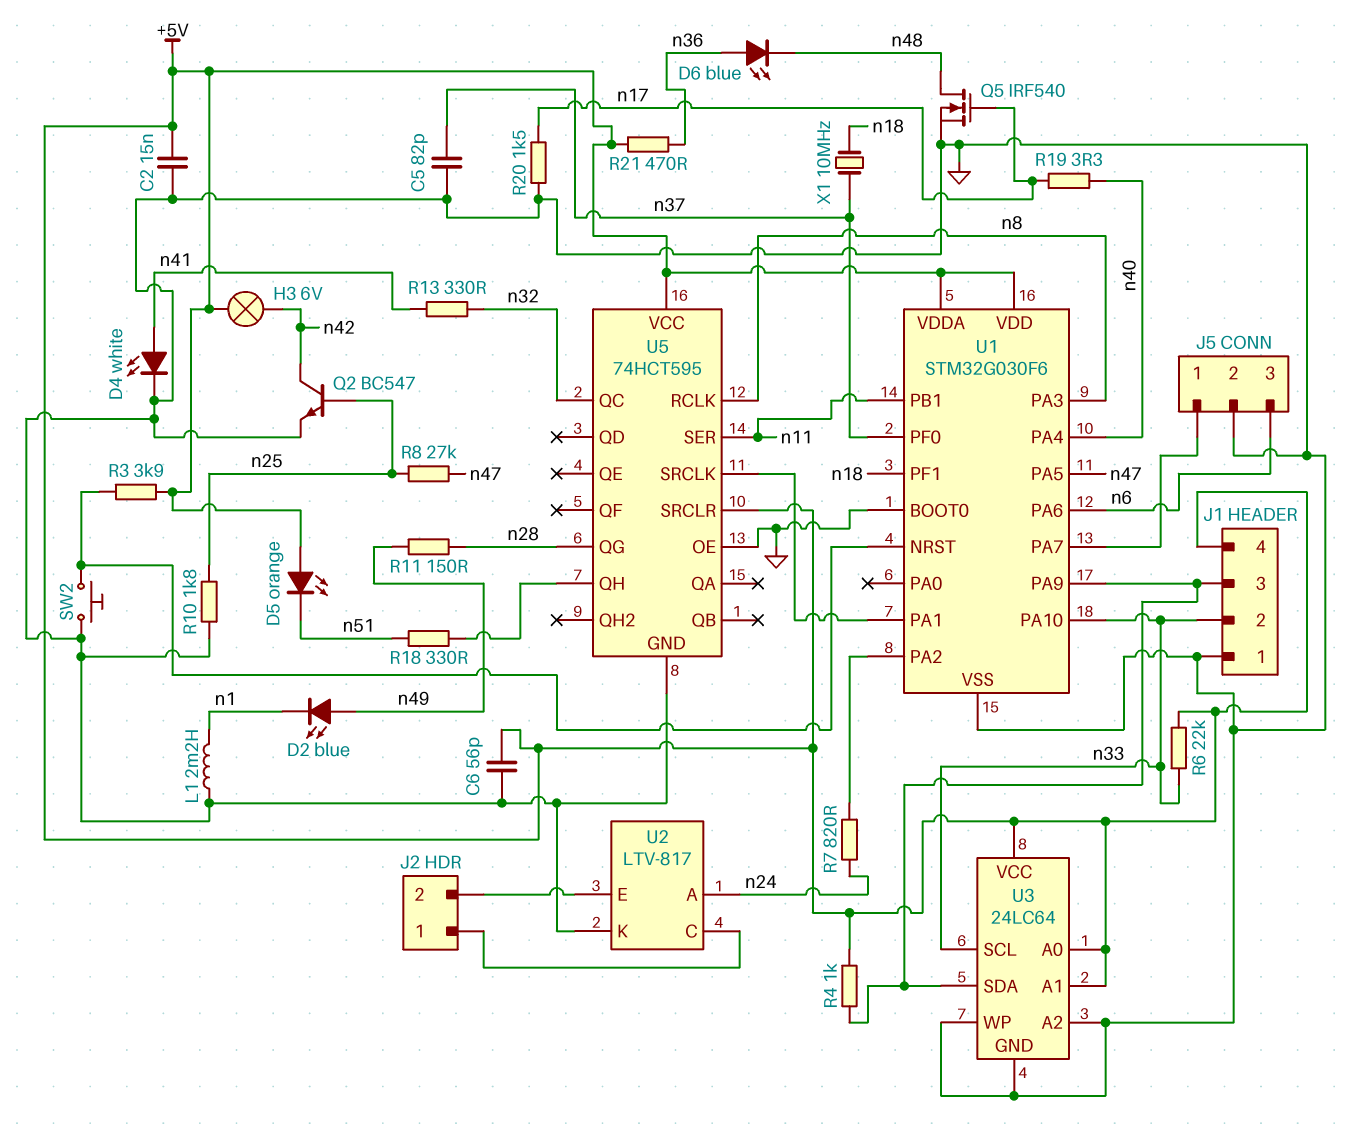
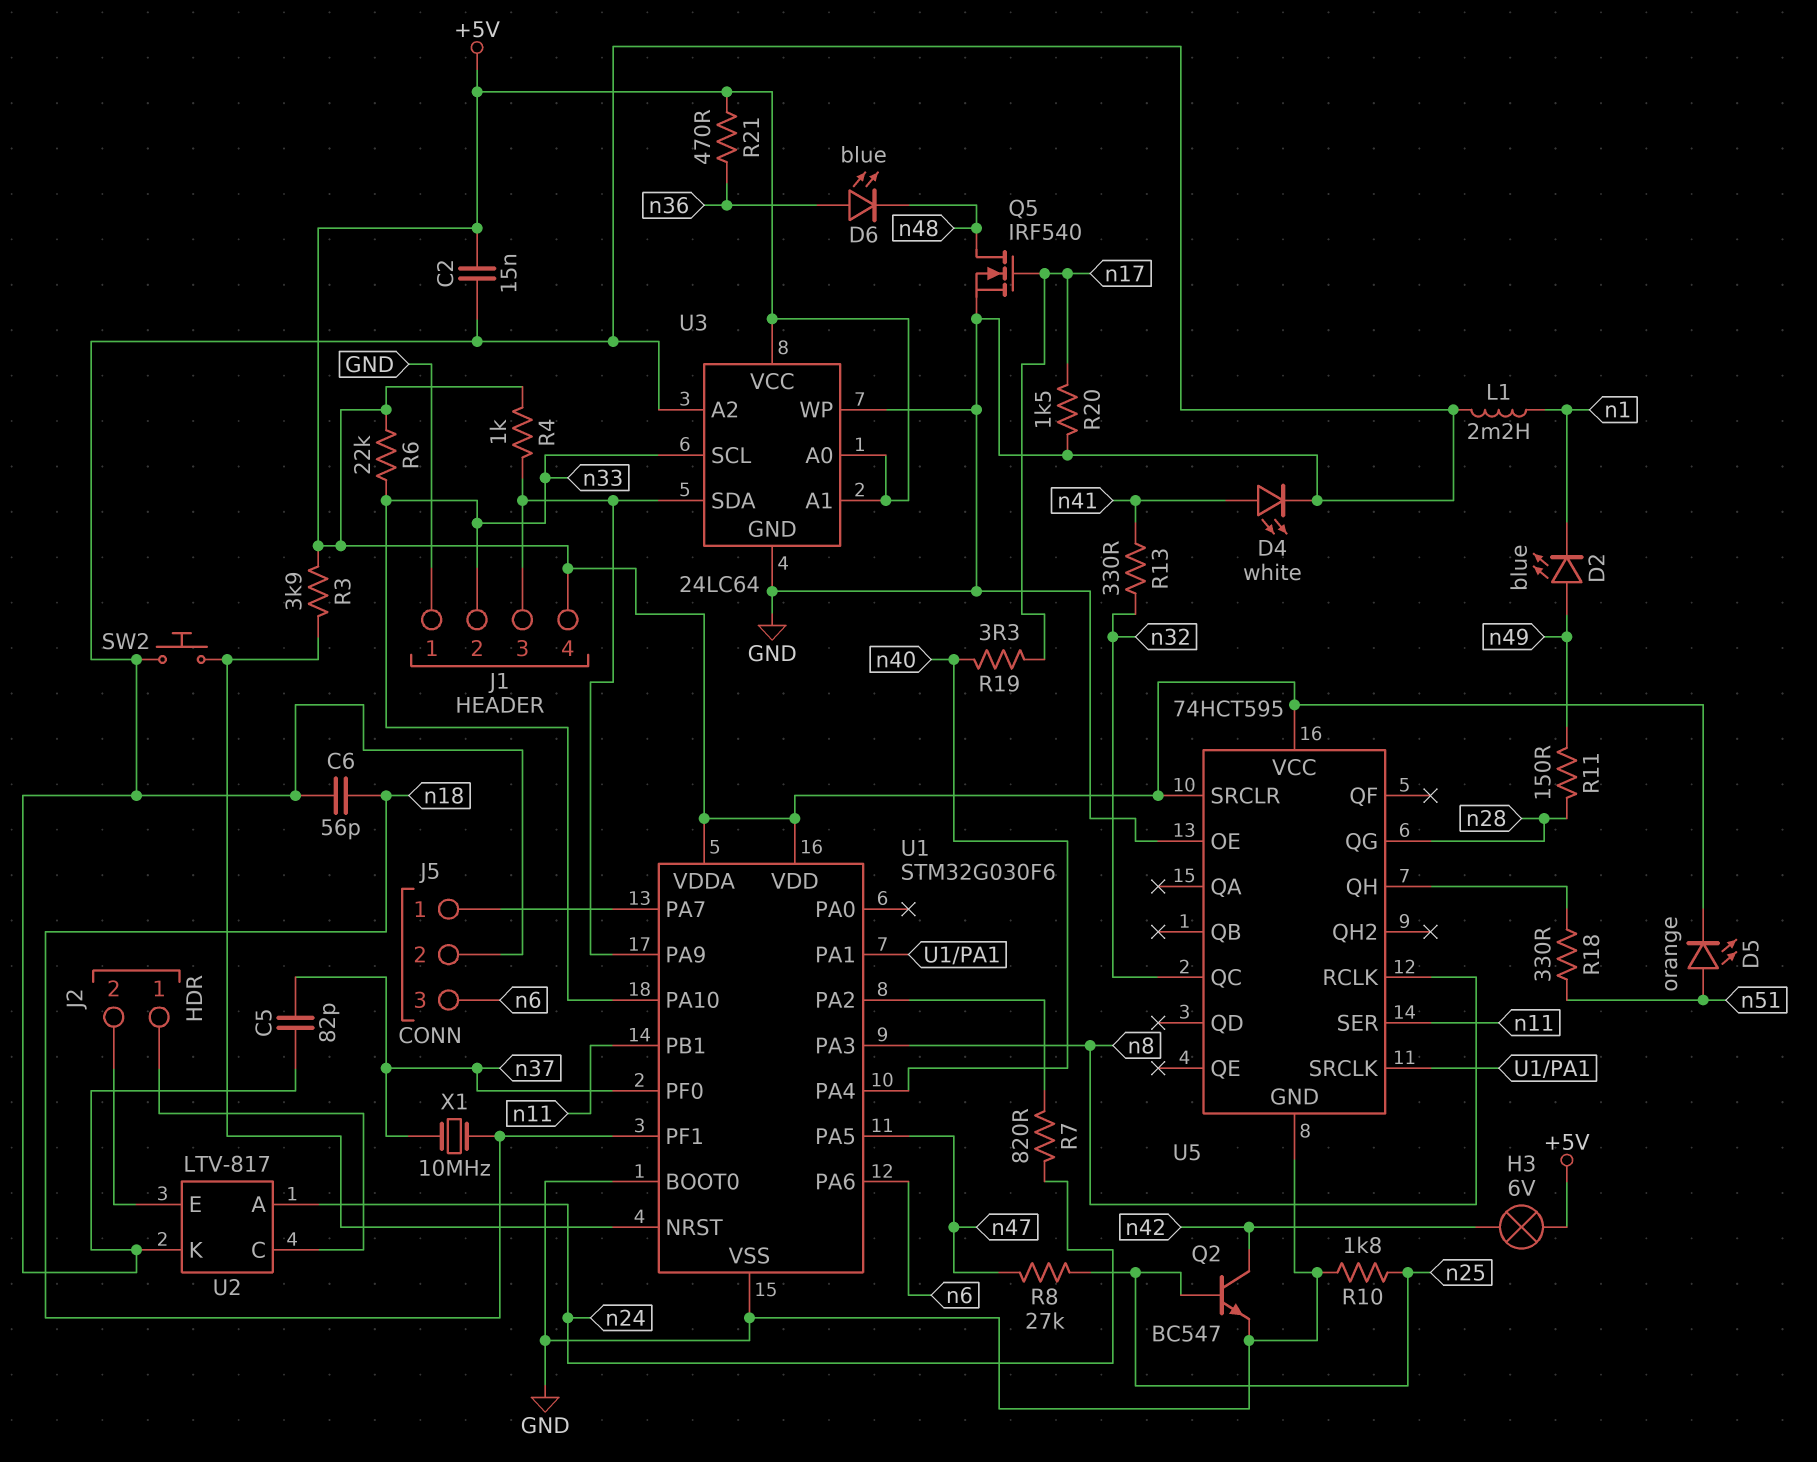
C6: 56pF (+5V, GND) -> 56pF (GND, n18)
D5: LED orange (A +5V, K n51) -> LED orange (A n51, K +5V)

